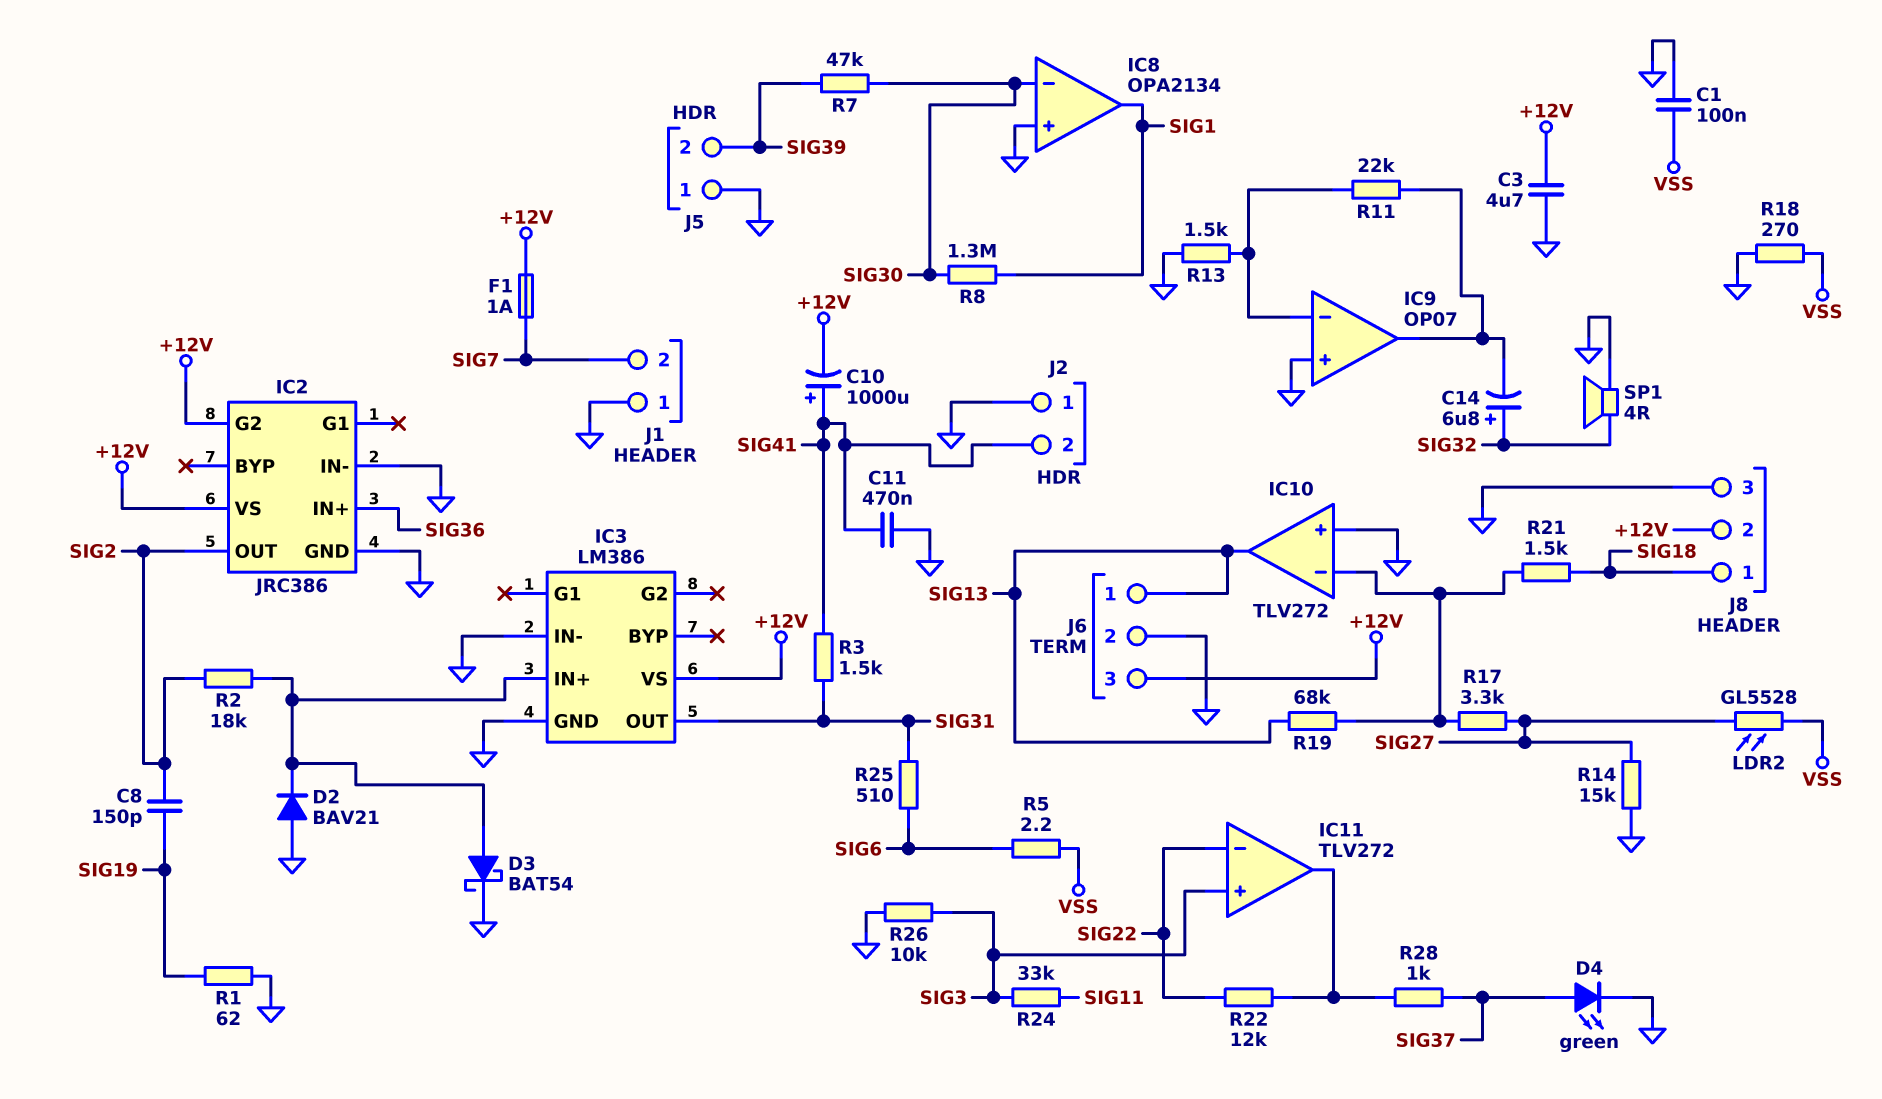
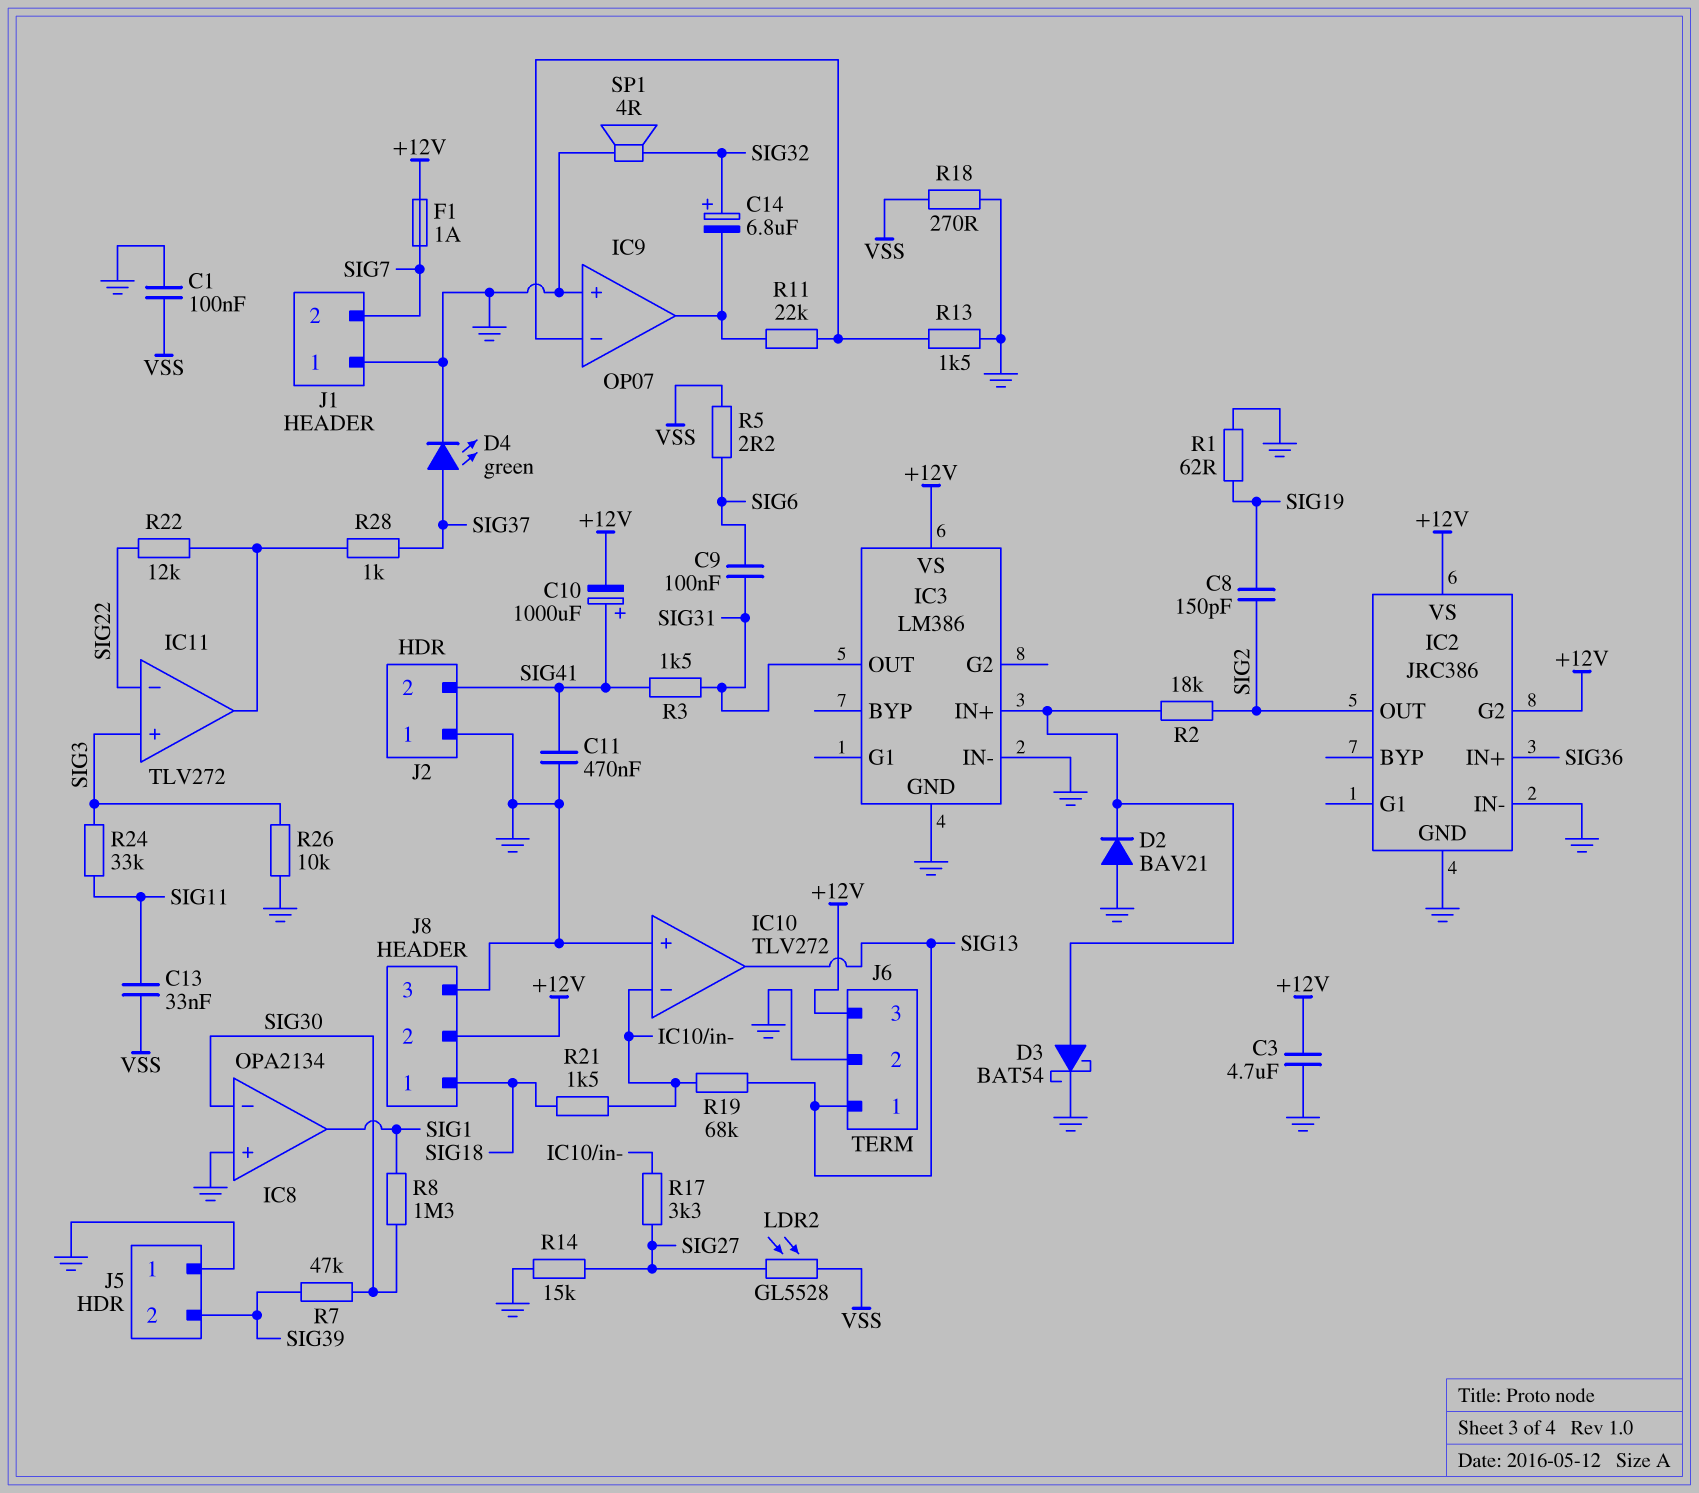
C9: none -> 100nF (SIG6, SIG31)
C13: none -> 33nF (SIG11, VSS)
R25: 510 (SIG6, SIG31) -> none

